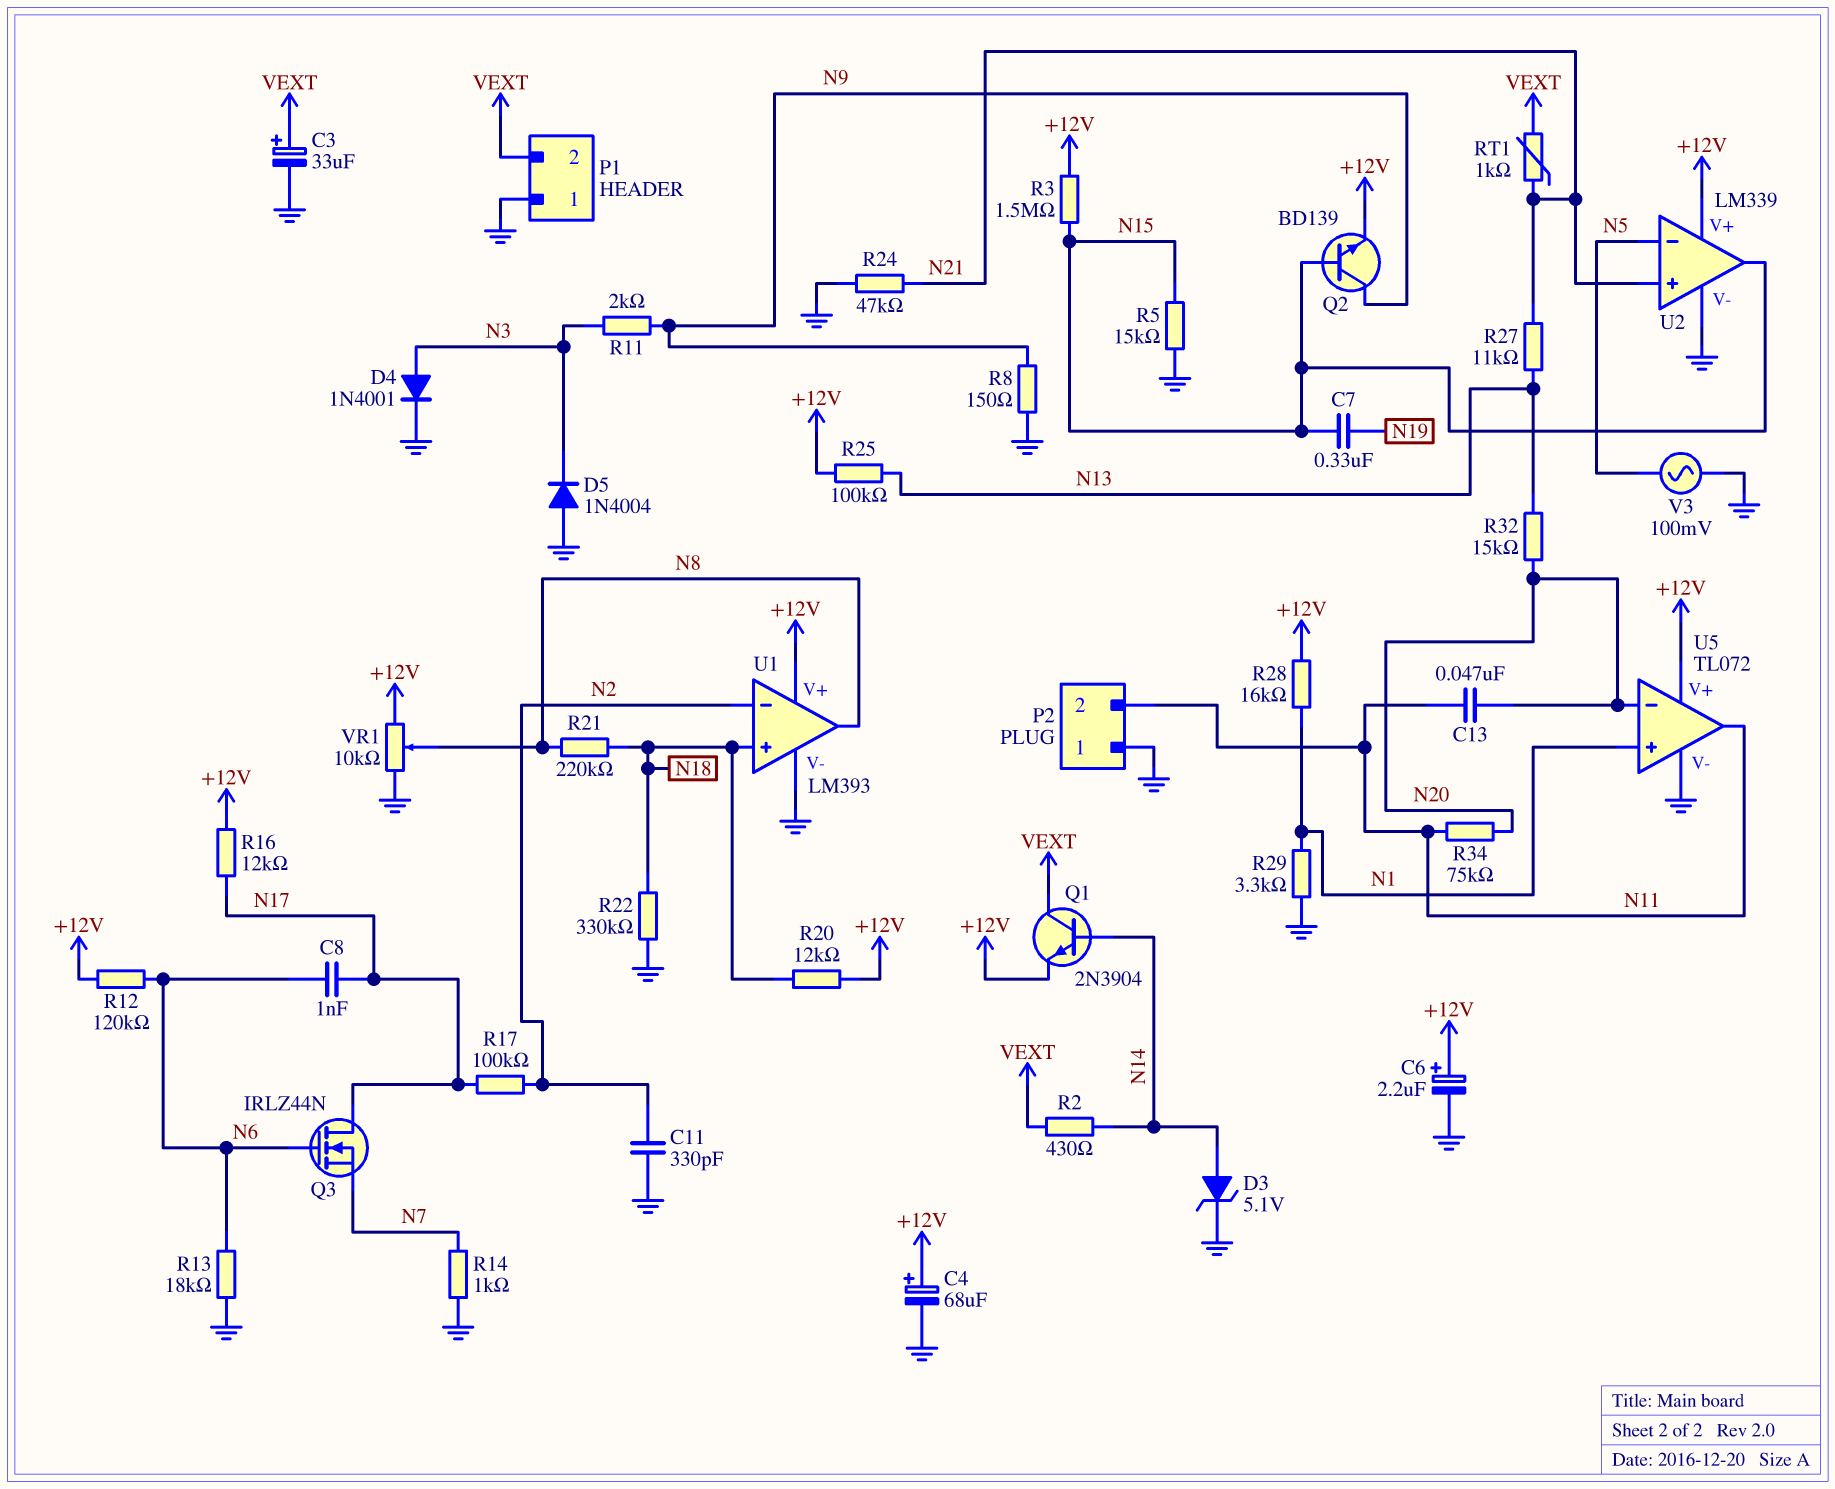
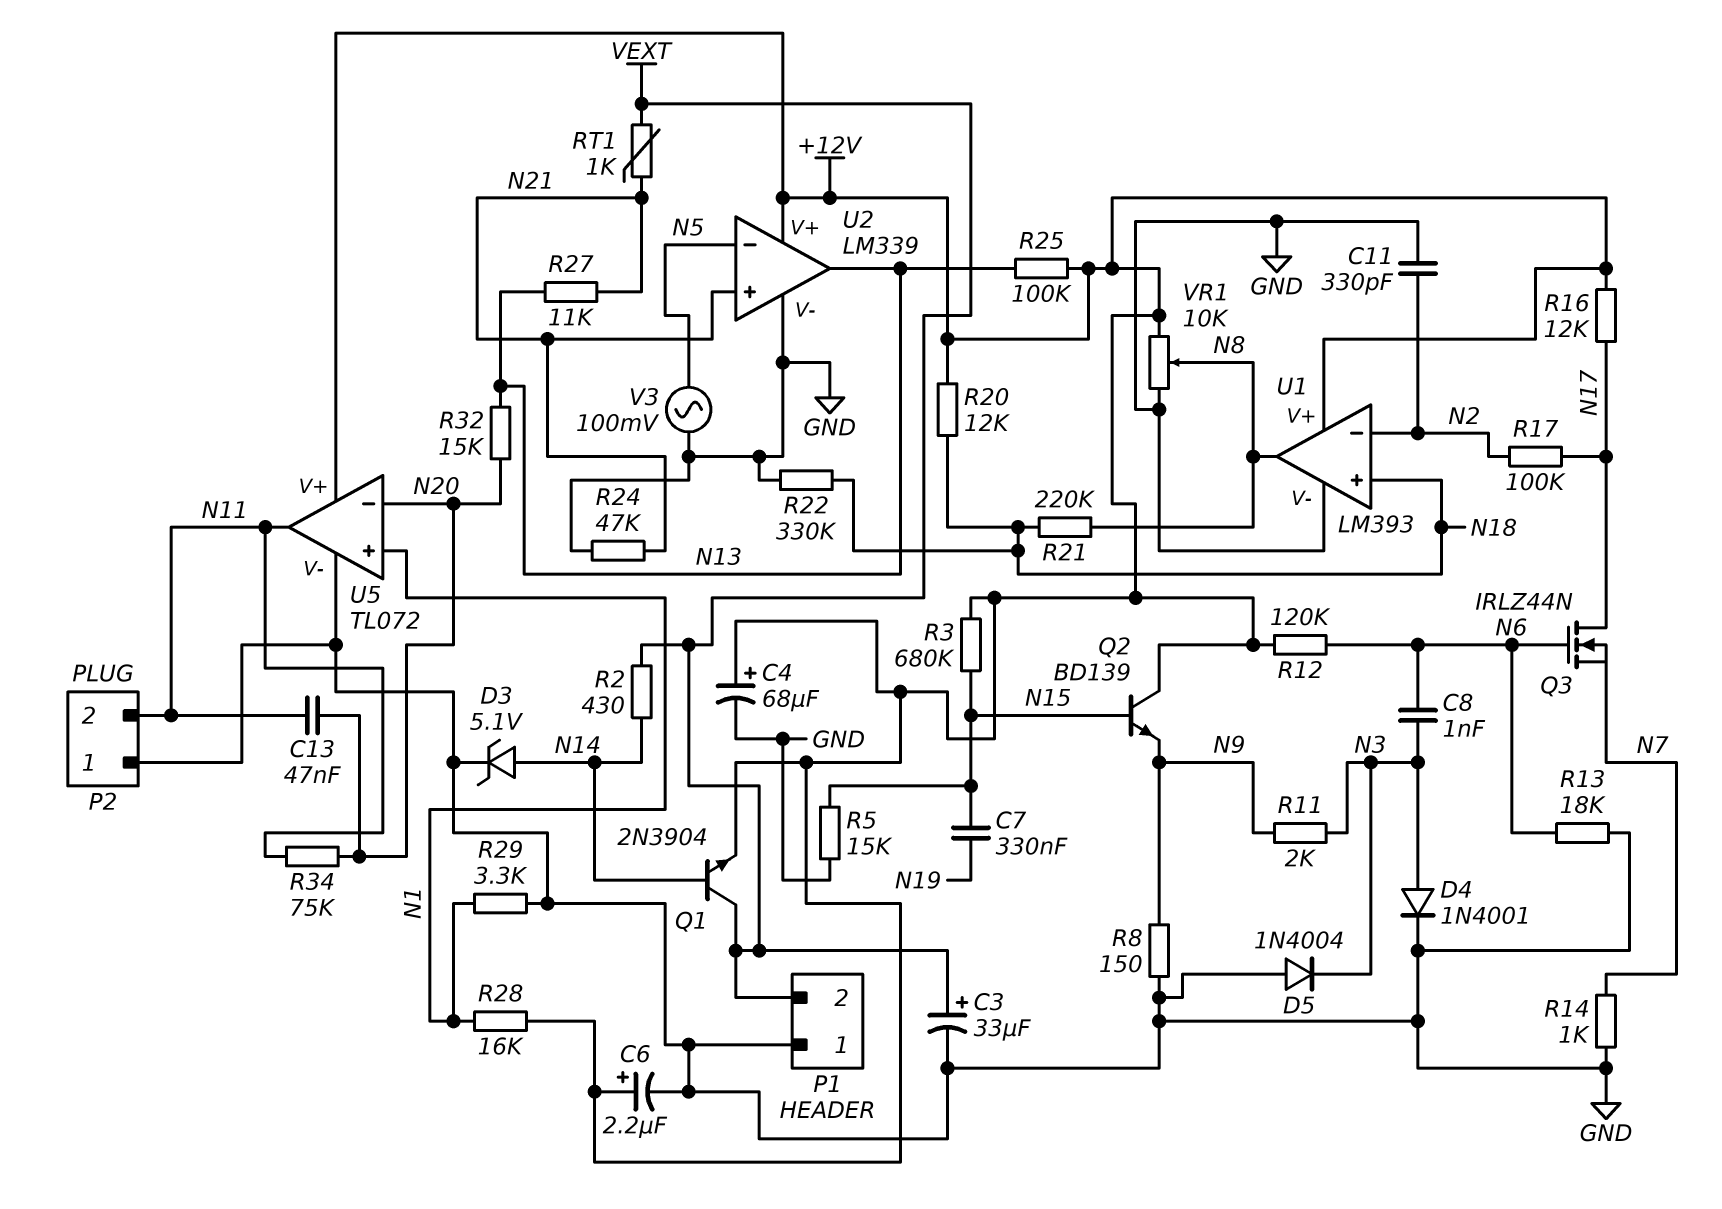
C8: 1nF (N6, N17) -> 1nF (N3, N6)
Q2: NPN BD139 (B N15, C N9, E +12V) -> NPN BD139 (B N15, C +12V, E N9)
R3: 1.5M (+12V, N15) -> 680k (+12V, N15)
U2 pin out: N15 -> N13

